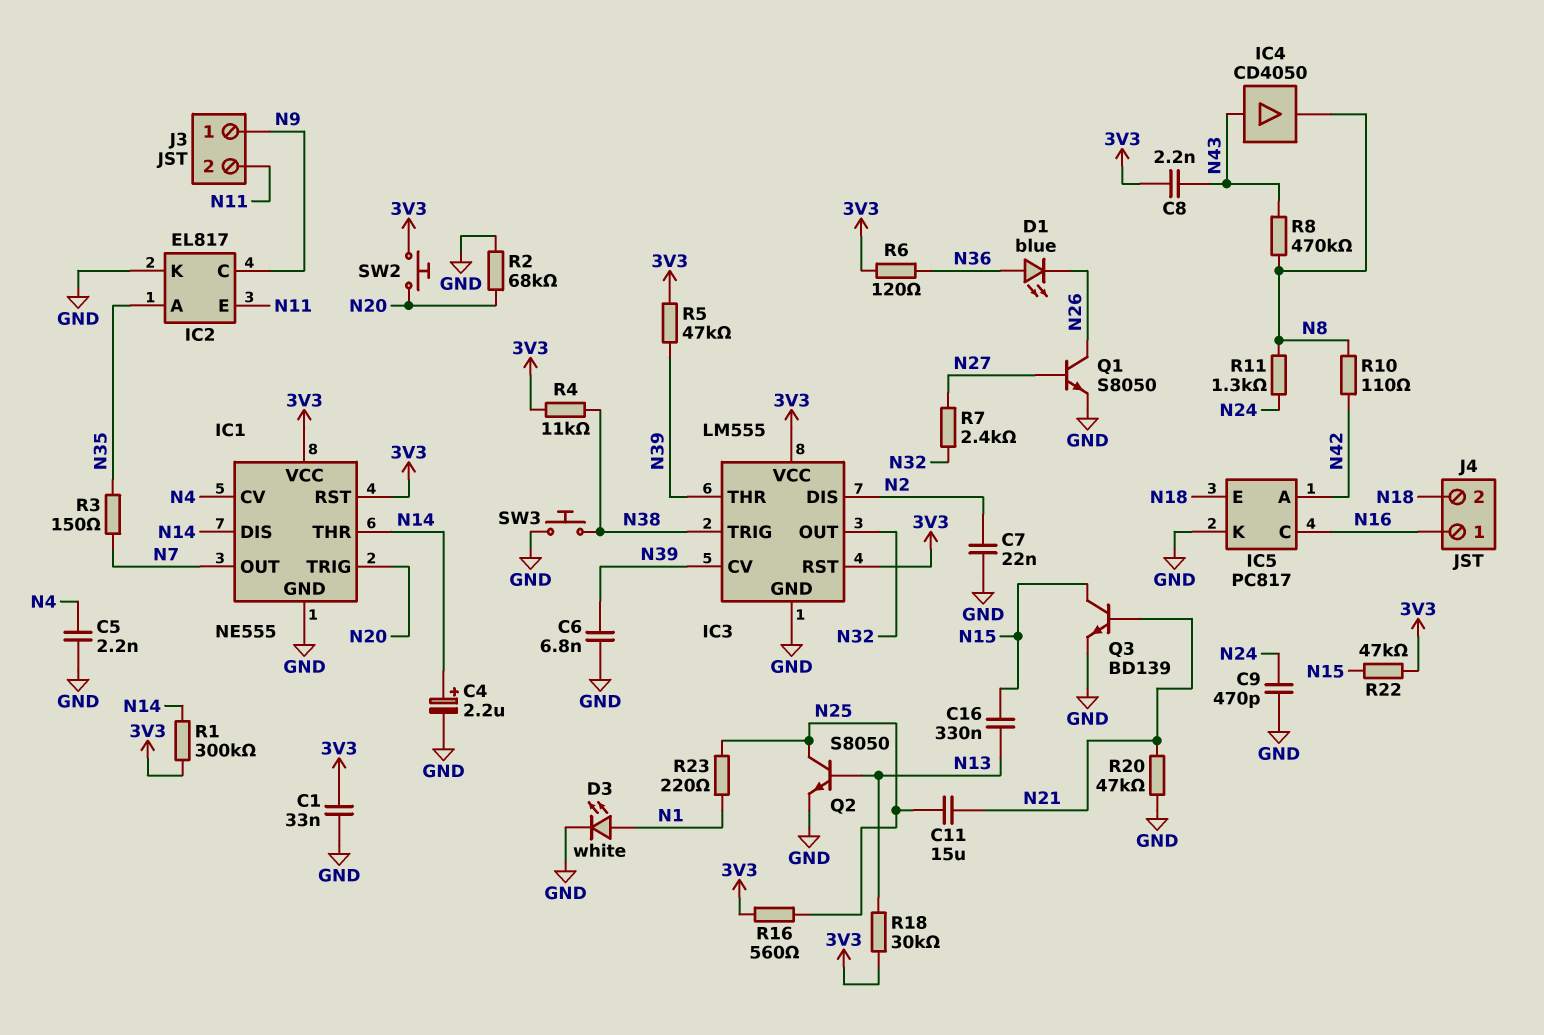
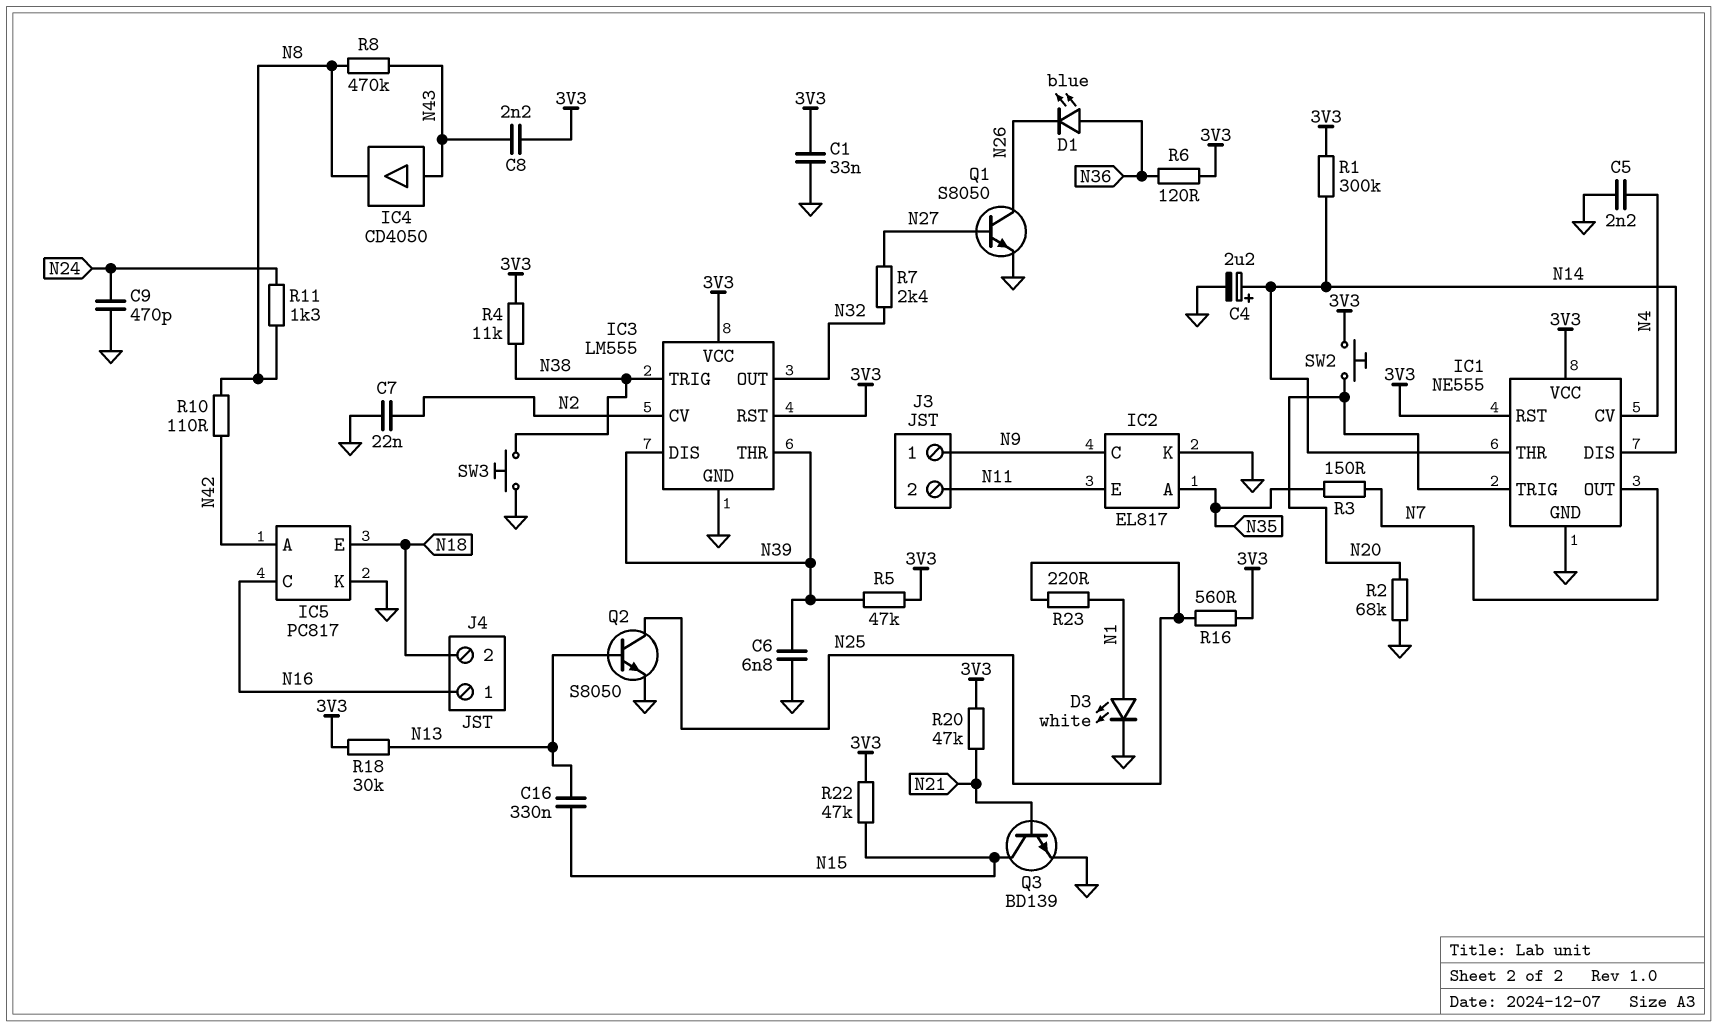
C11: 15uF (N21, N25) -> none
IC3 pin CV: N39 -> N2
IC3 pin DIS: N2 -> N39
R20: 47k (GND, N21) -> 47k (3V3, N21)

